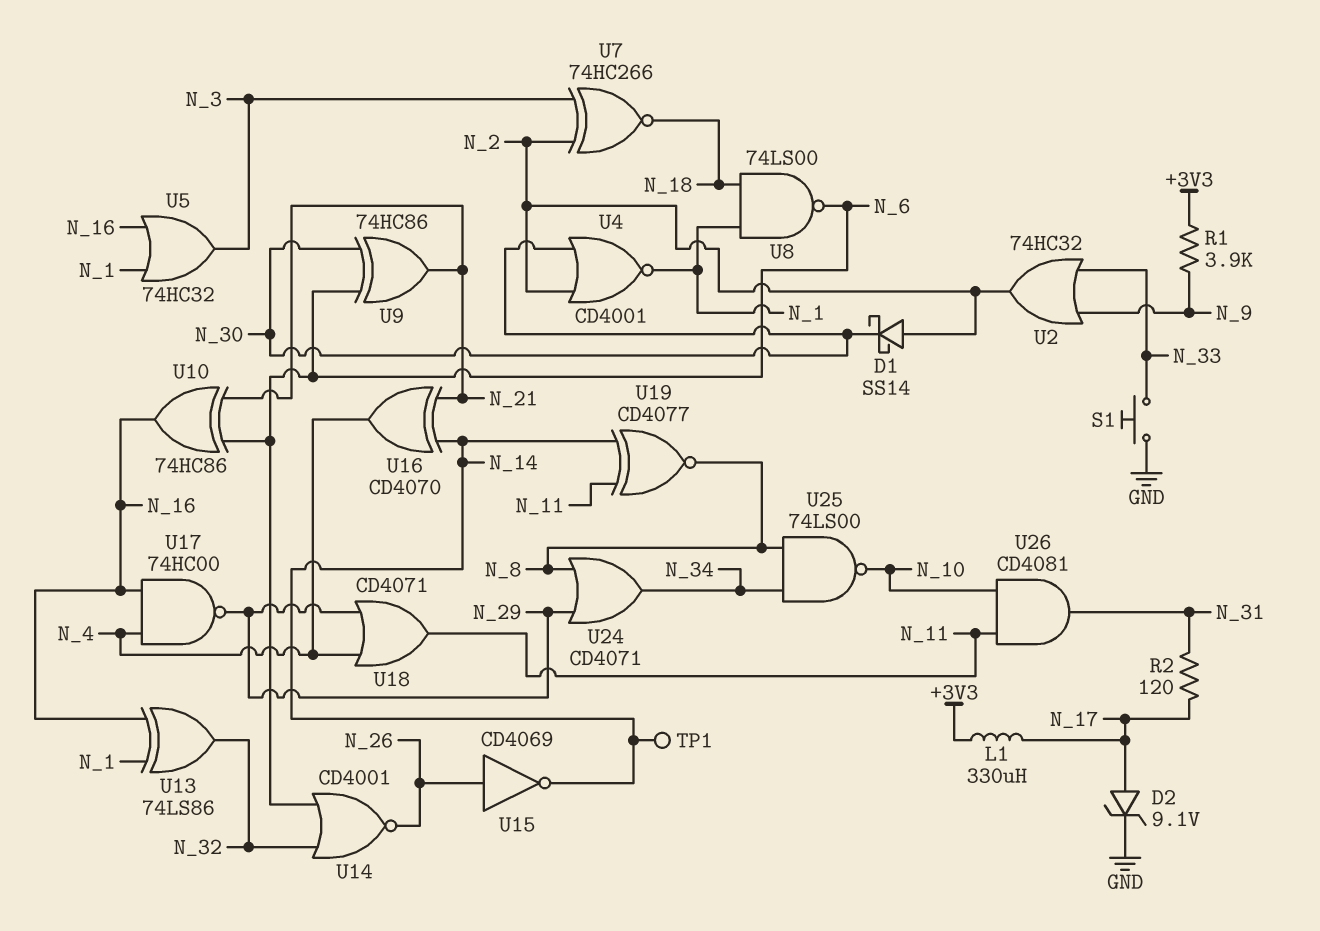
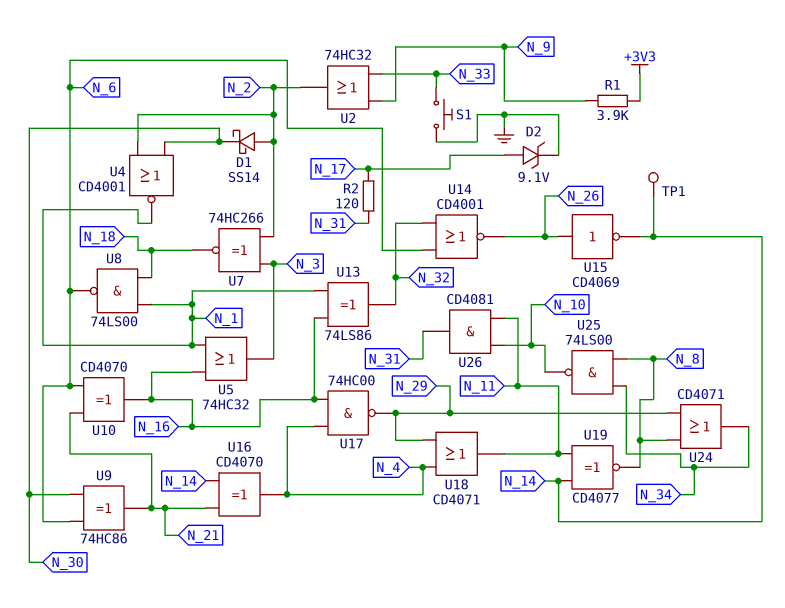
L1: 330uH (+3V3, N_17) -> none
U10: XOR 74HC86 (in N_6, in N_21, out N_16) -> XOR CD4070 (in N_6, in N_21, out N_16)

